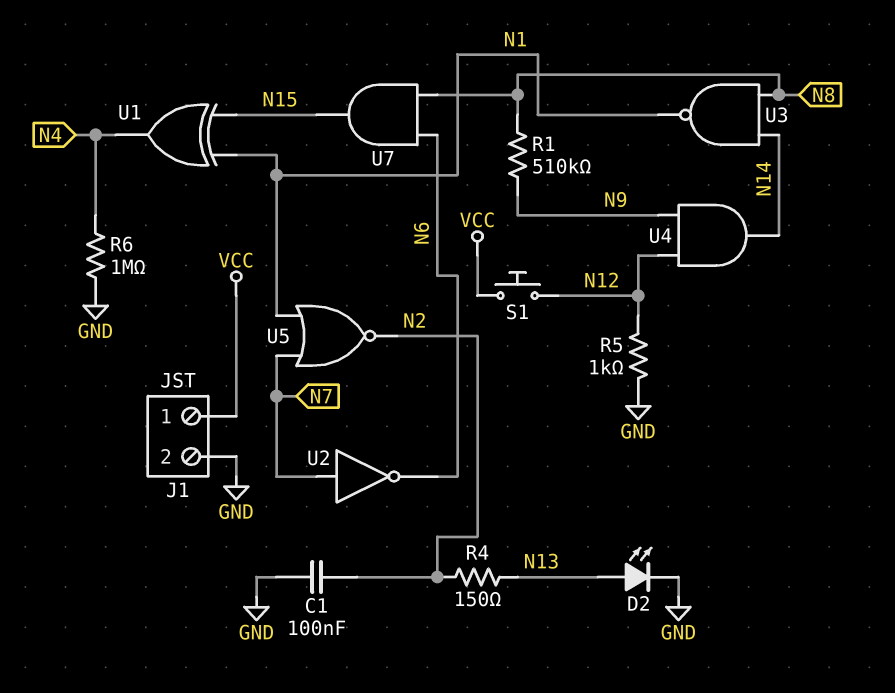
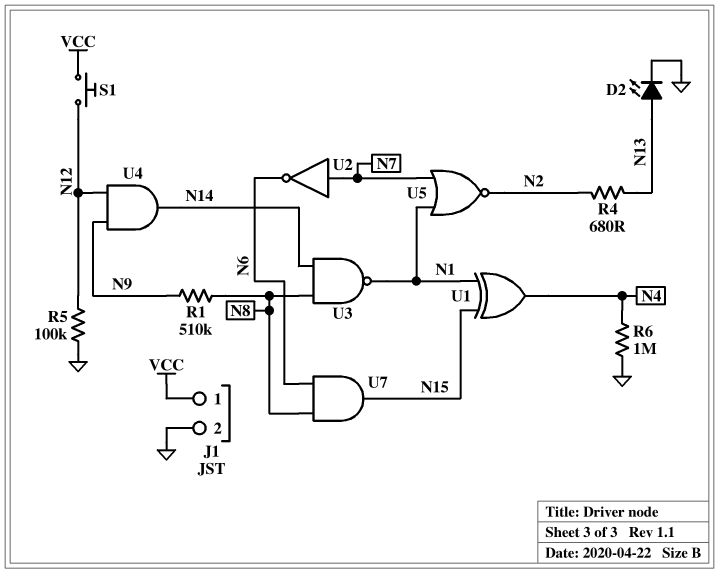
C1: 100nF (GND, N2) -> none
R4: 150 (N2, N13) -> 680 (N2, N13)
R5: 1k (GND, N12) -> 100k (GND, N12)

